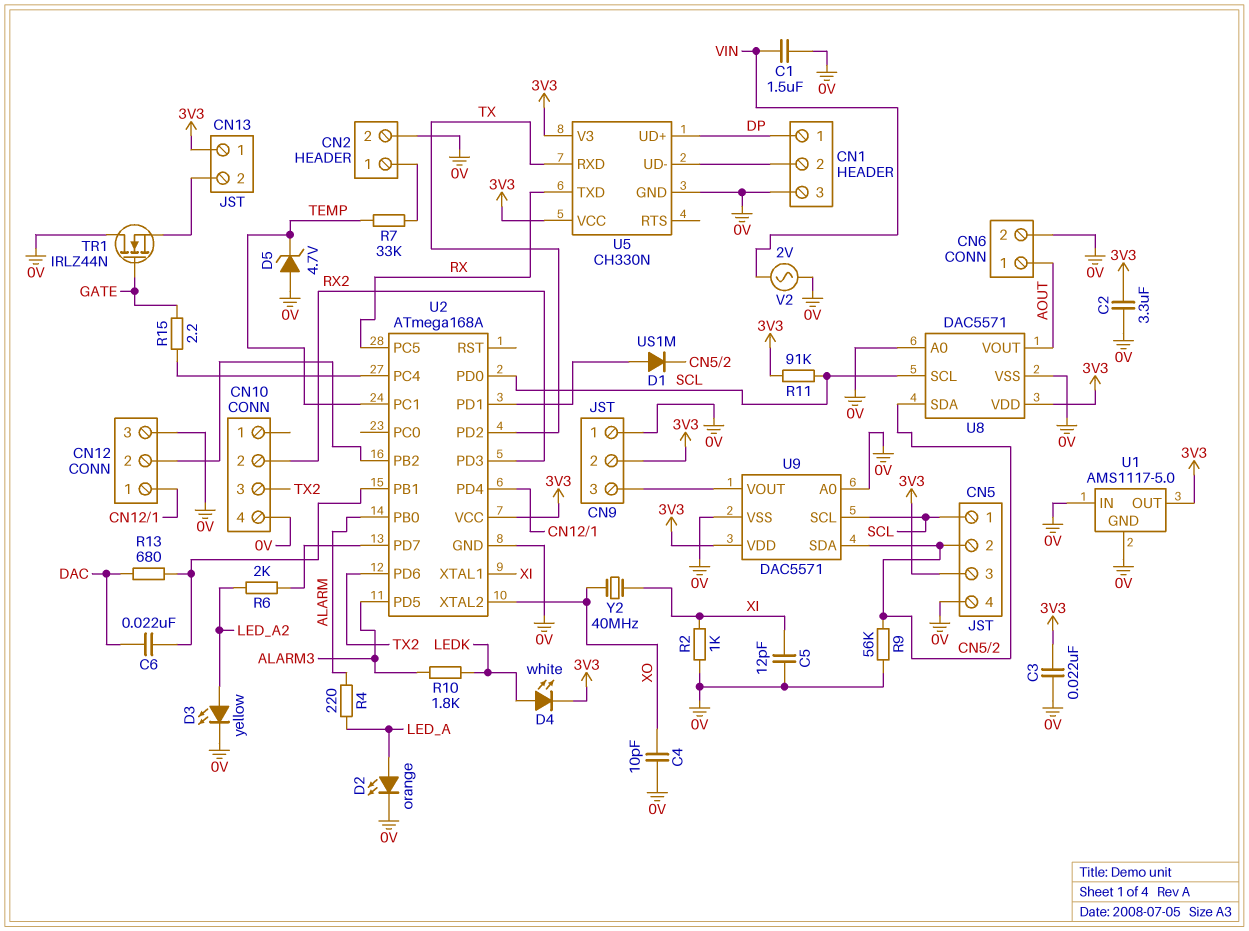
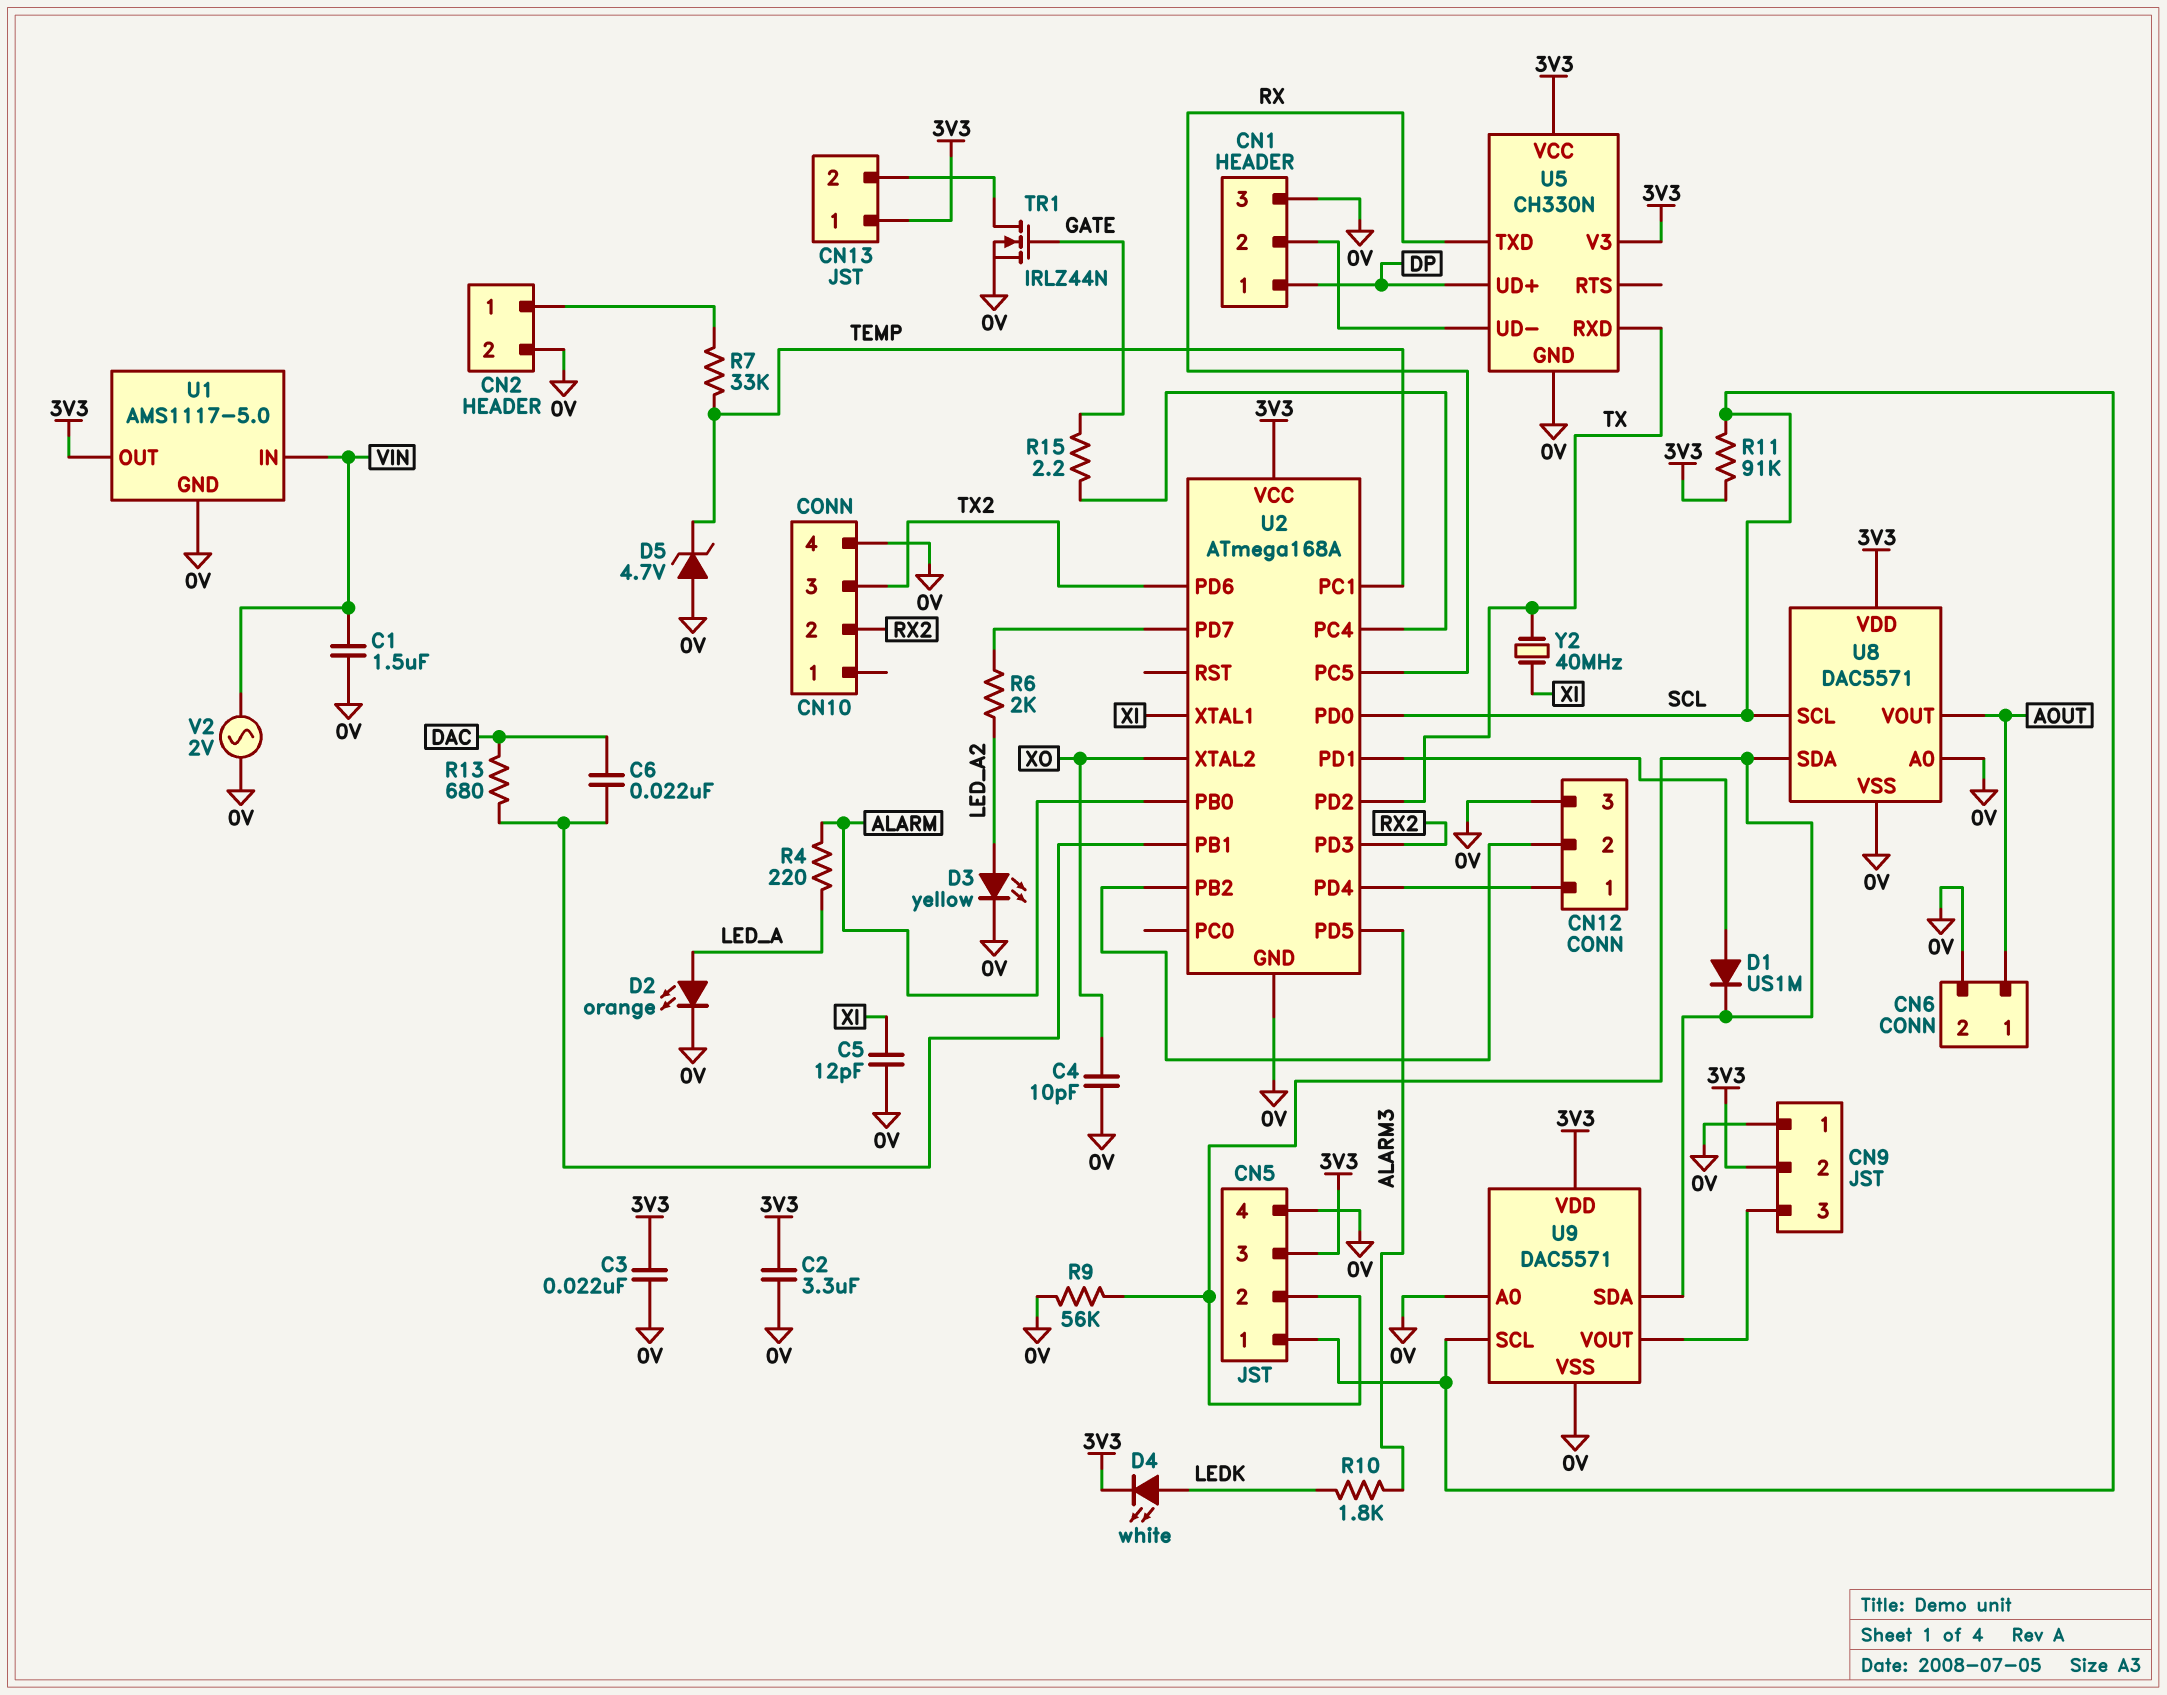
R2: 1k (0V, XI) -> none
TR1: NMOS IRLZ44N (G GATE, D 0V, S CN13/2) -> NMOS IRLZ44N (G GATE, D CN13/2, S 0V)
U1 pin IN: 0V -> VIN
Y2: 40MHz (XI, XO) -> 40MHz (TX, XI)

